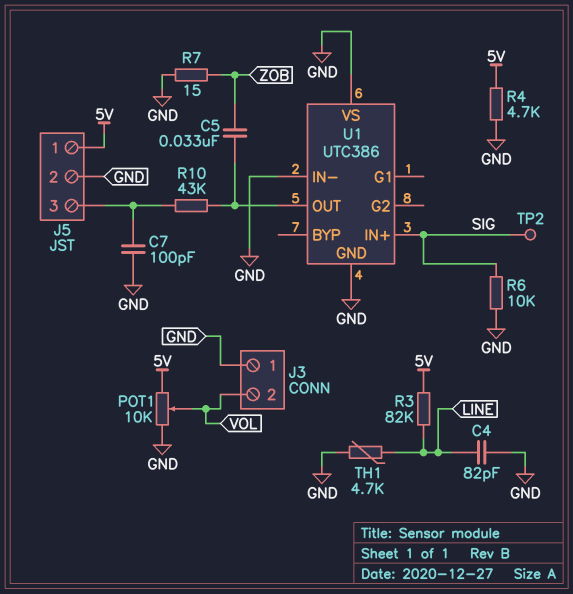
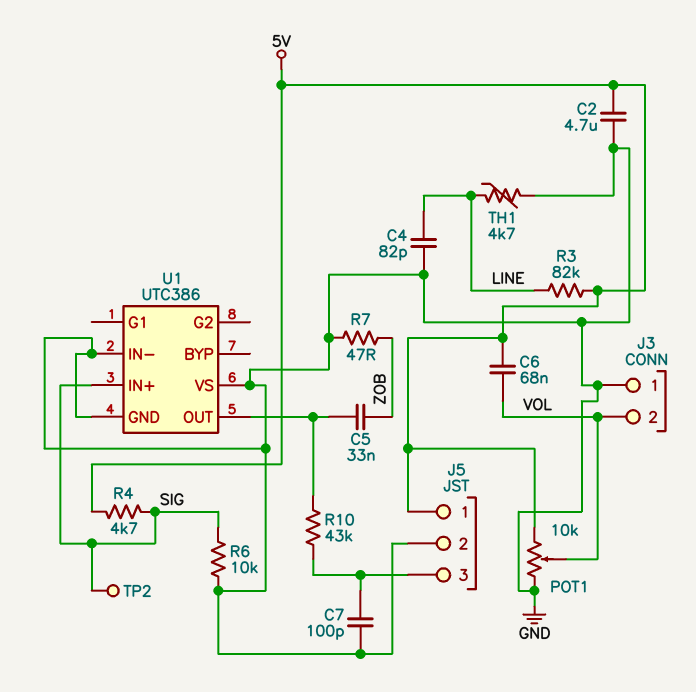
C2: none -> 4.7uF (5V, GND)
C6: none -> 68nF (5V, VOL)
R4: 4.7k (5V, GND) -> 4.7k (5V, SIG)
R7: 15 (GND, ZOB) -> 47 (GND, ZOB)

